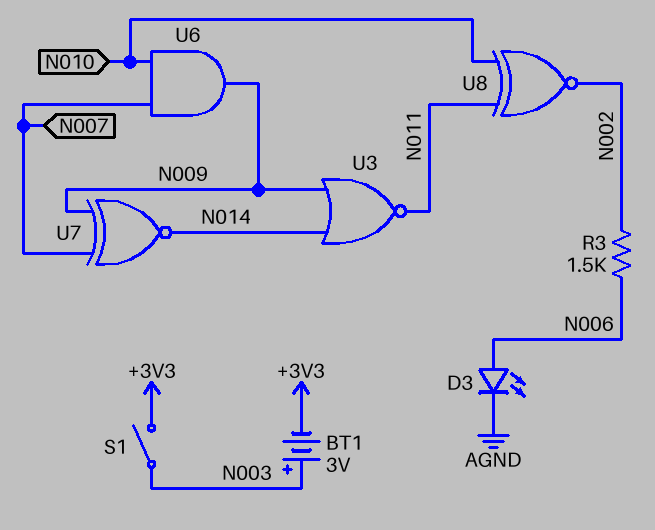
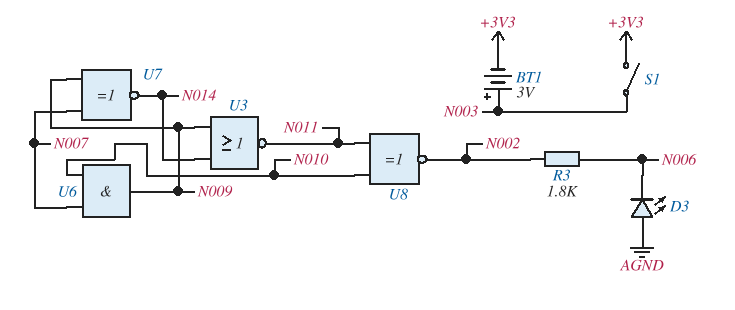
D3: LED (A N006, K AGND) -> LED (A AGND, K N006)
R3: 1.5k (N002, N006) -> 1.8k (N002, N006)

